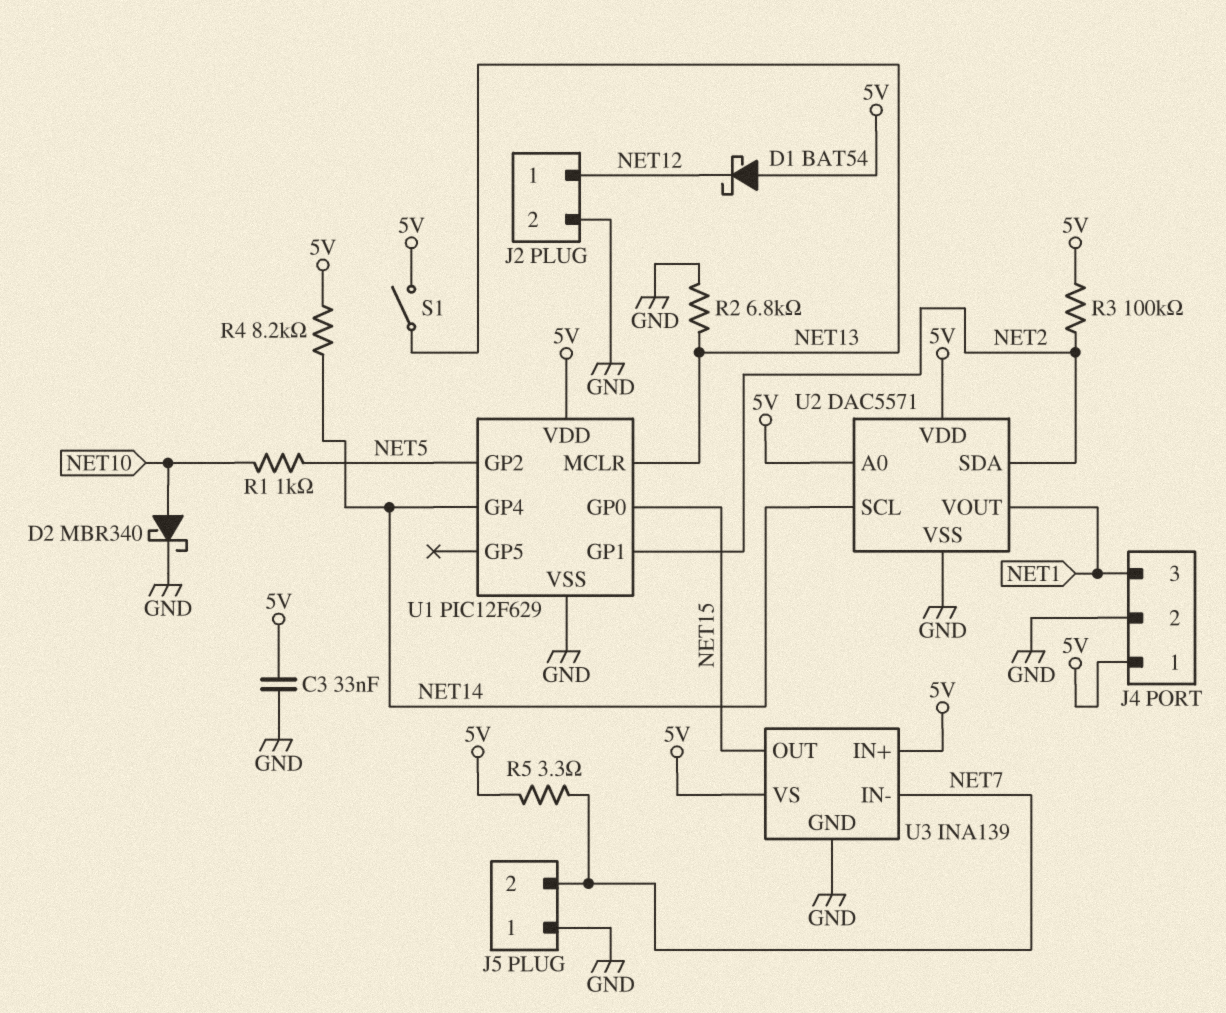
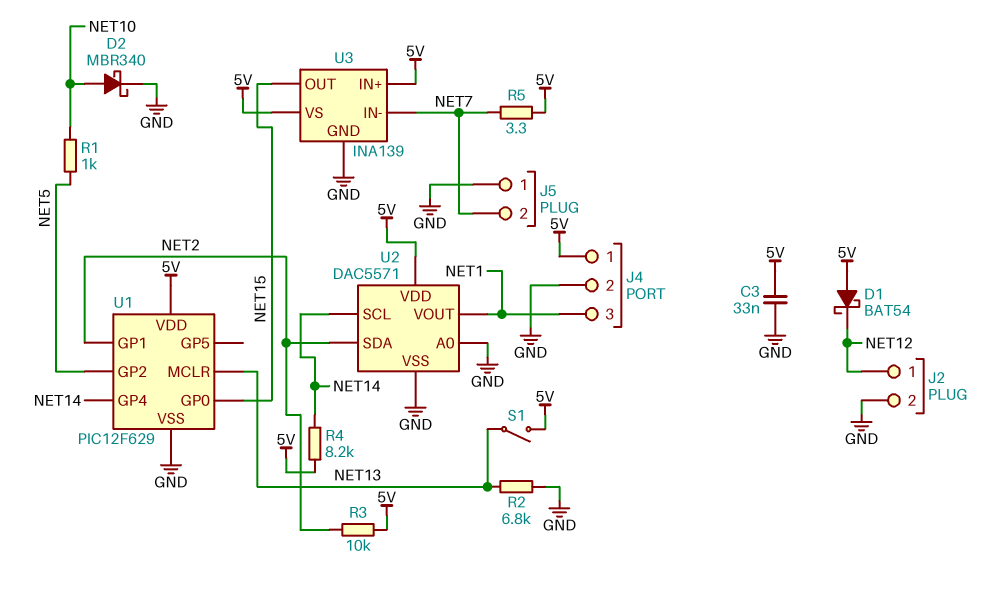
R3: 100k (5V, NET2) -> 10k (5V, NET2)
U2 pin A0: 5V -> GND

